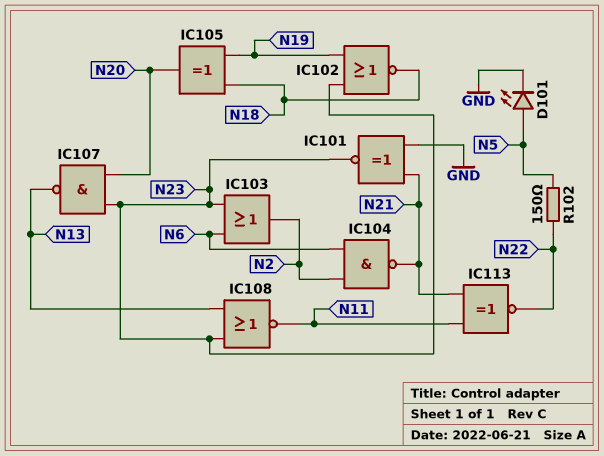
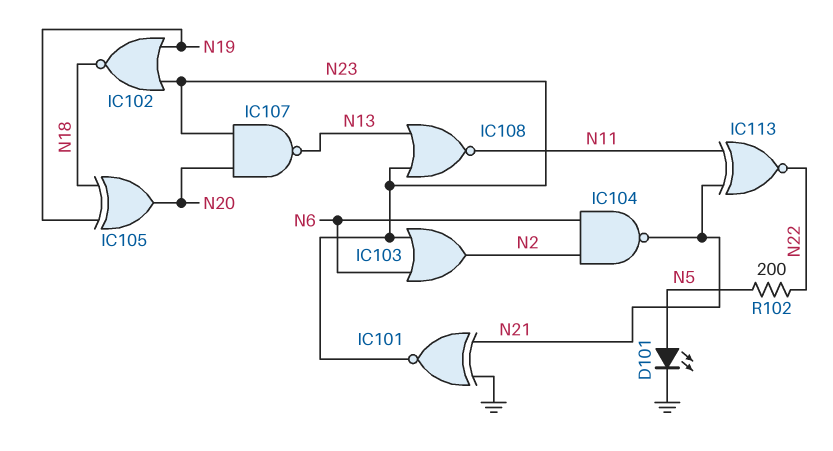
R102: 150 (N5, N22) -> 200 (N5, N22)

